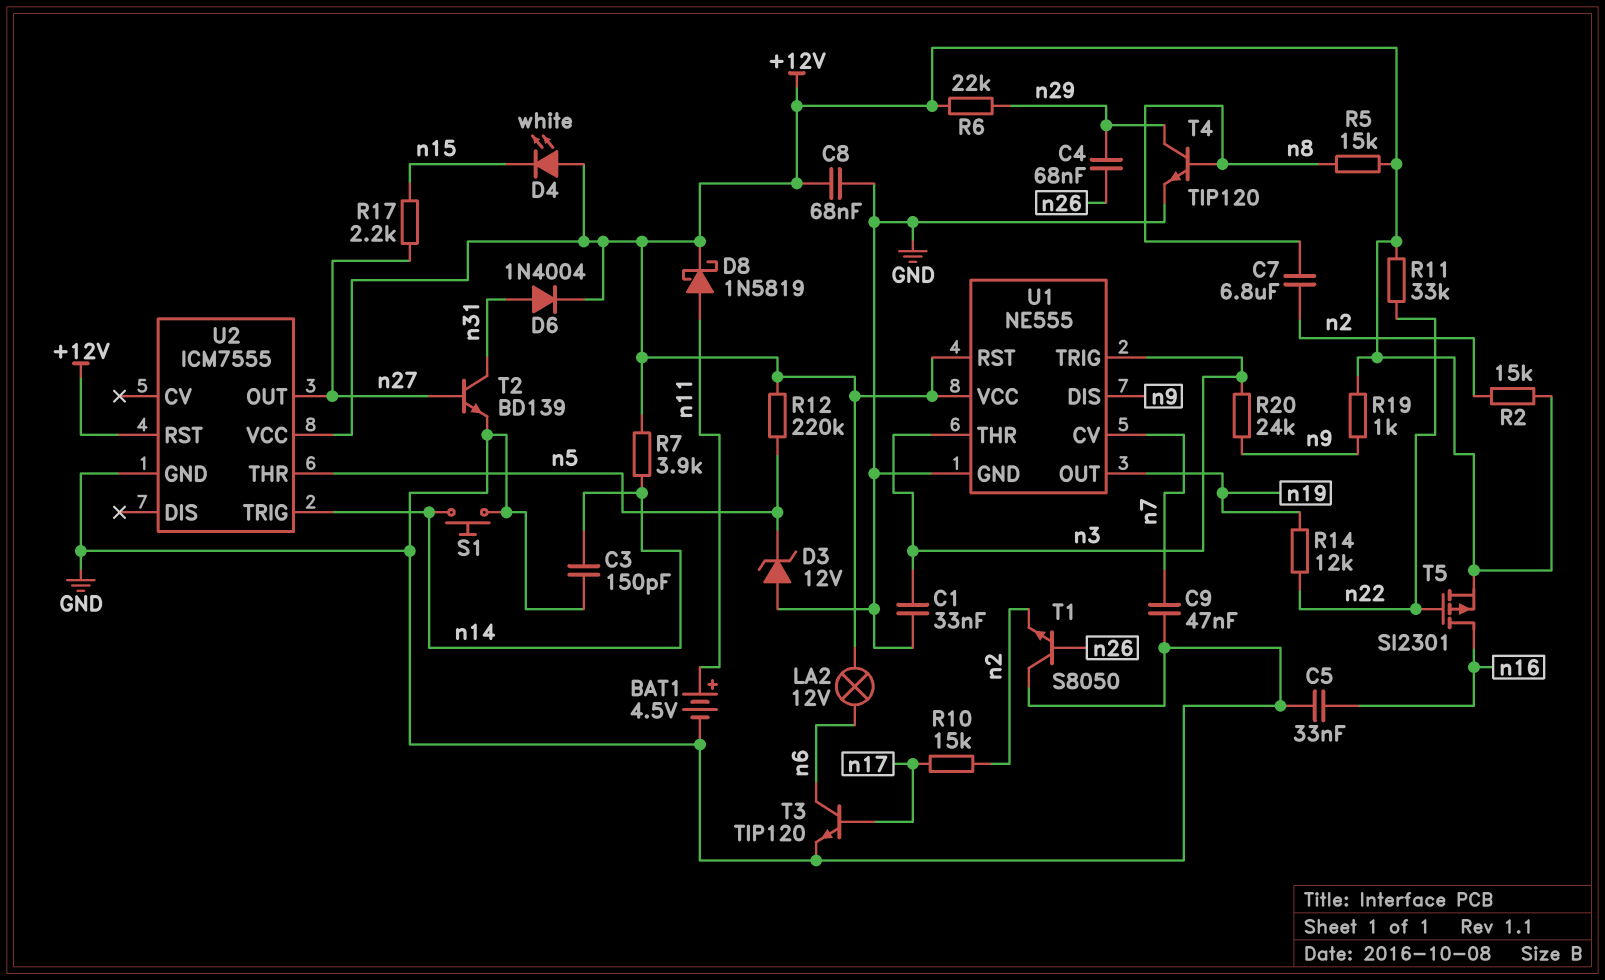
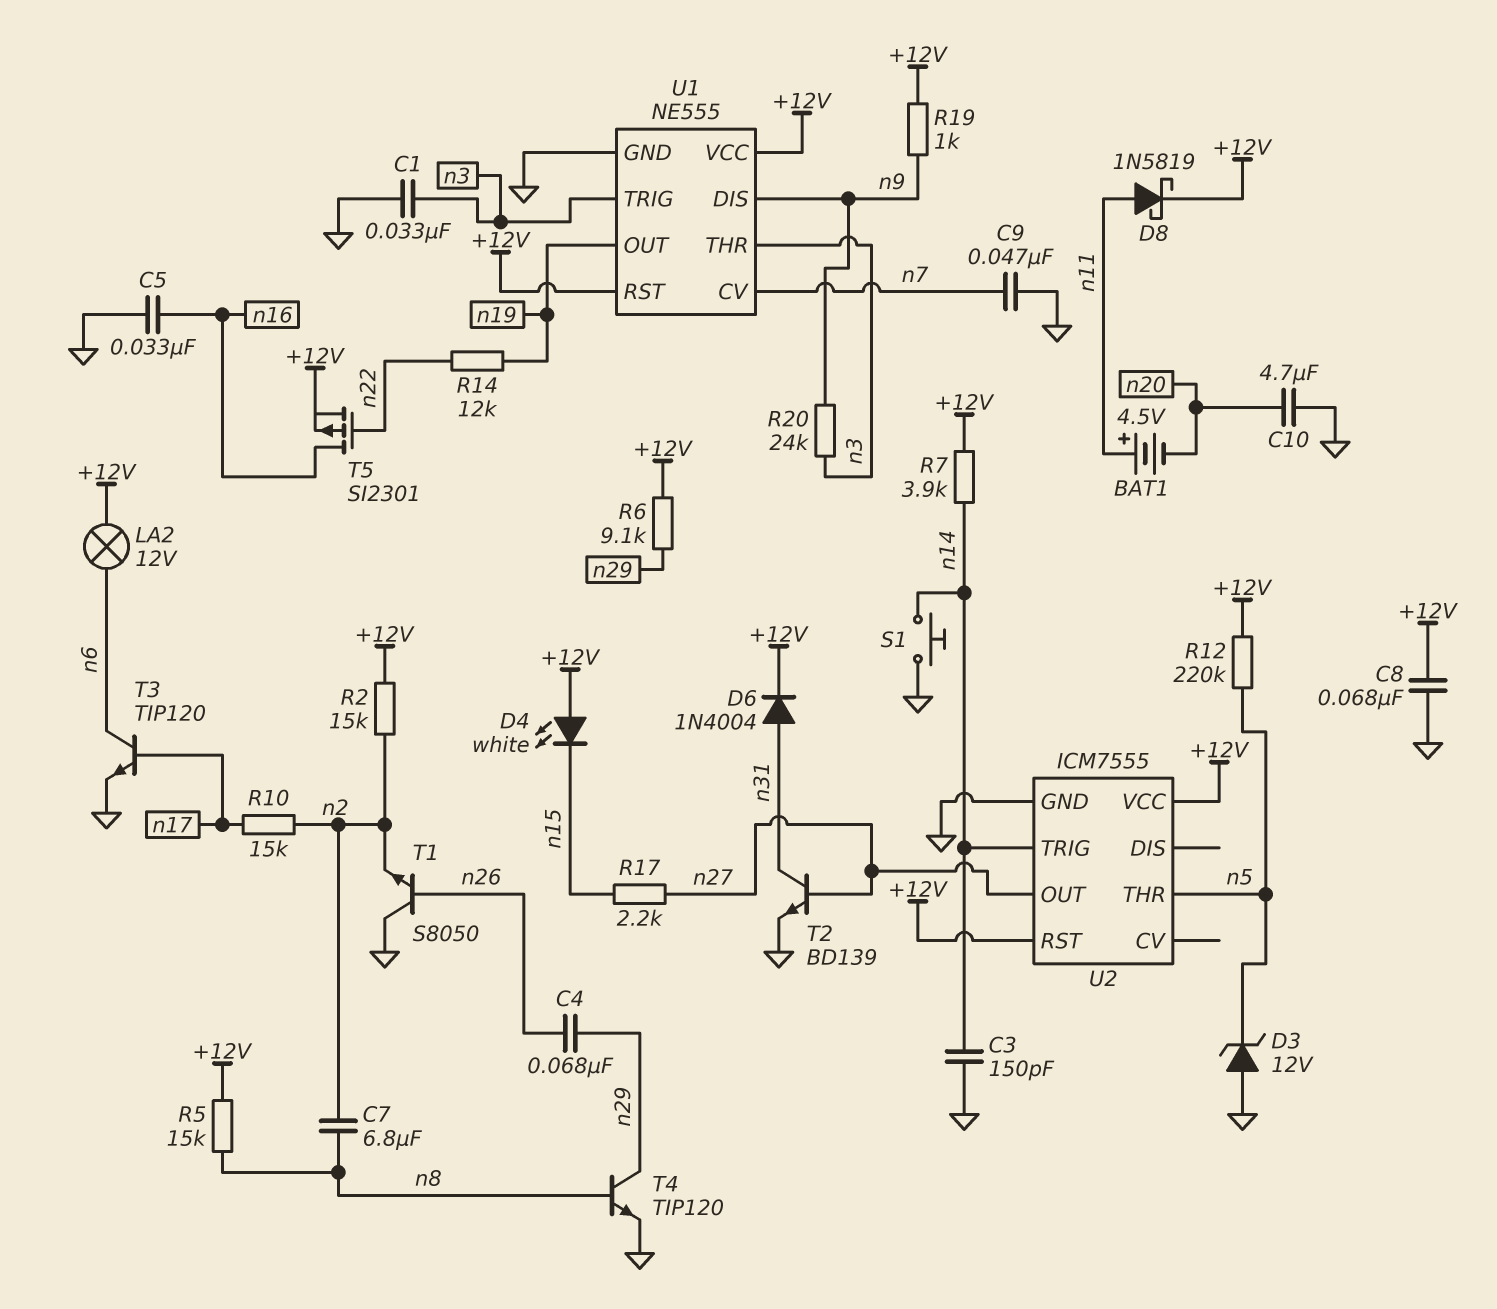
BAT1: 4.5V (plus n11, minus GND) -> 4.5V (plus n11, minus n20)
C10: none -> 4.7uF (GND, n20)
R6: 22k (+12V, n29) -> 9.1k (+12V, n29)
R11: 33k (+12V, n22) -> none

